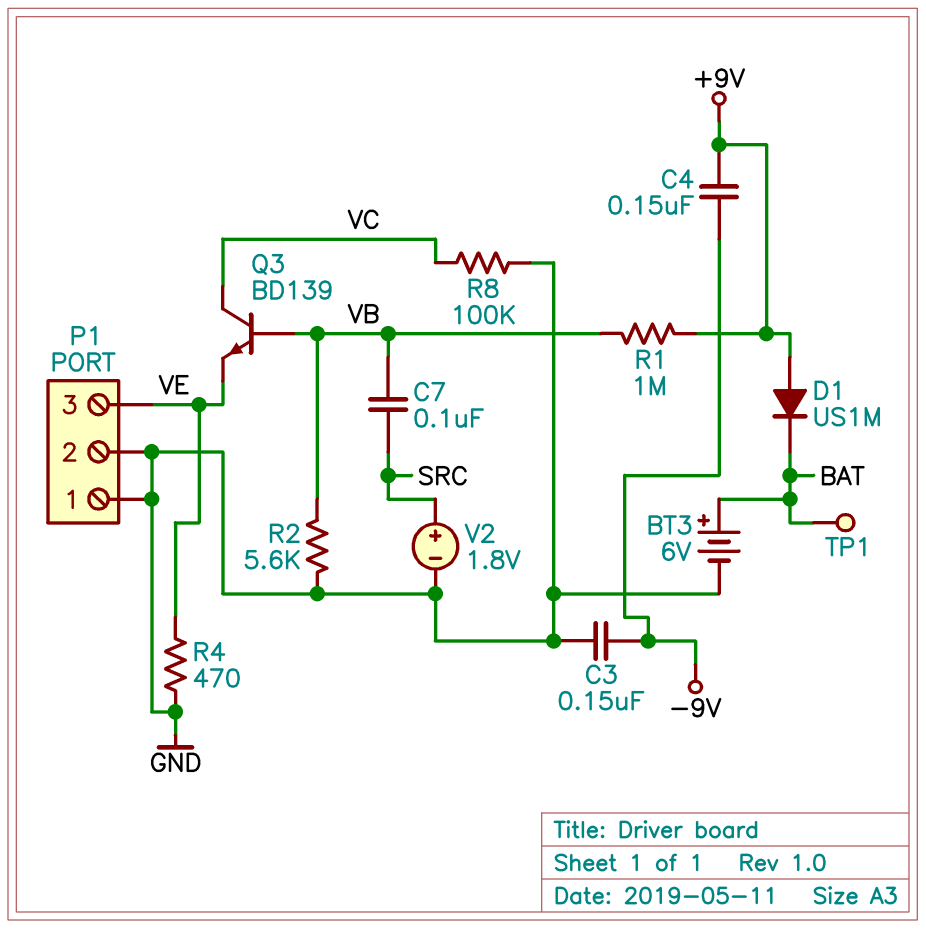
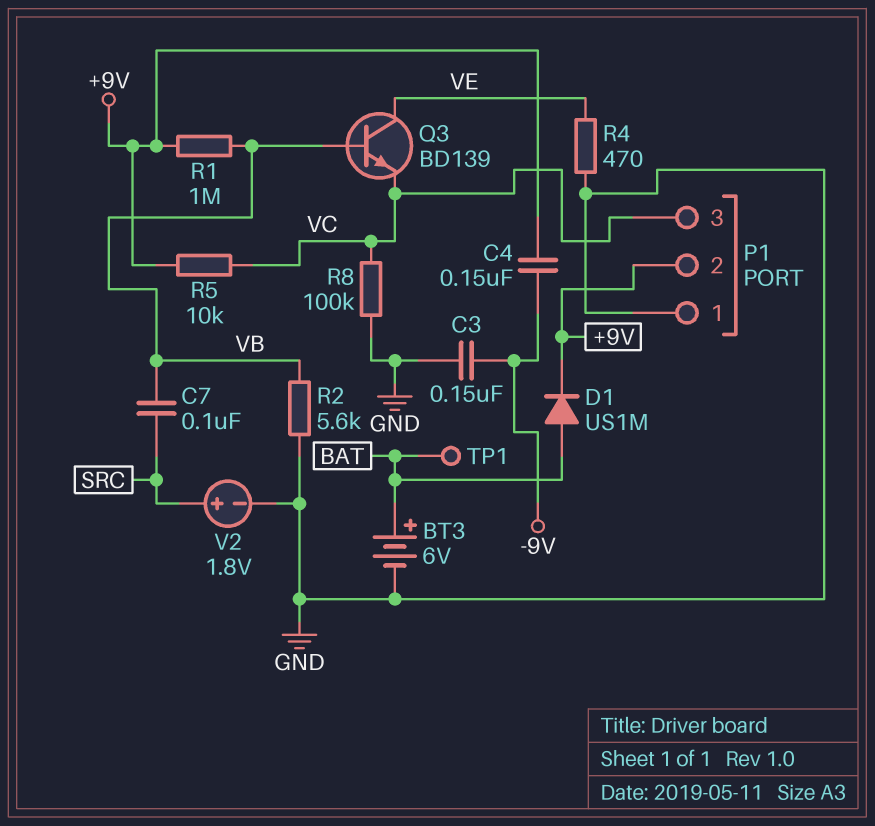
D1: diode US1M (A +9V, K BAT) -> diode US1M (A BAT, K +9V)
P1 pin 2: GND -> +9V
P1 pin 3: VE -> VC
Q3: NPN BD139 (B VB, C VC, E VE) -> NPN BD139 (B VB, C VE, E VC)
R5: none -> 10k (+9V, VC)

